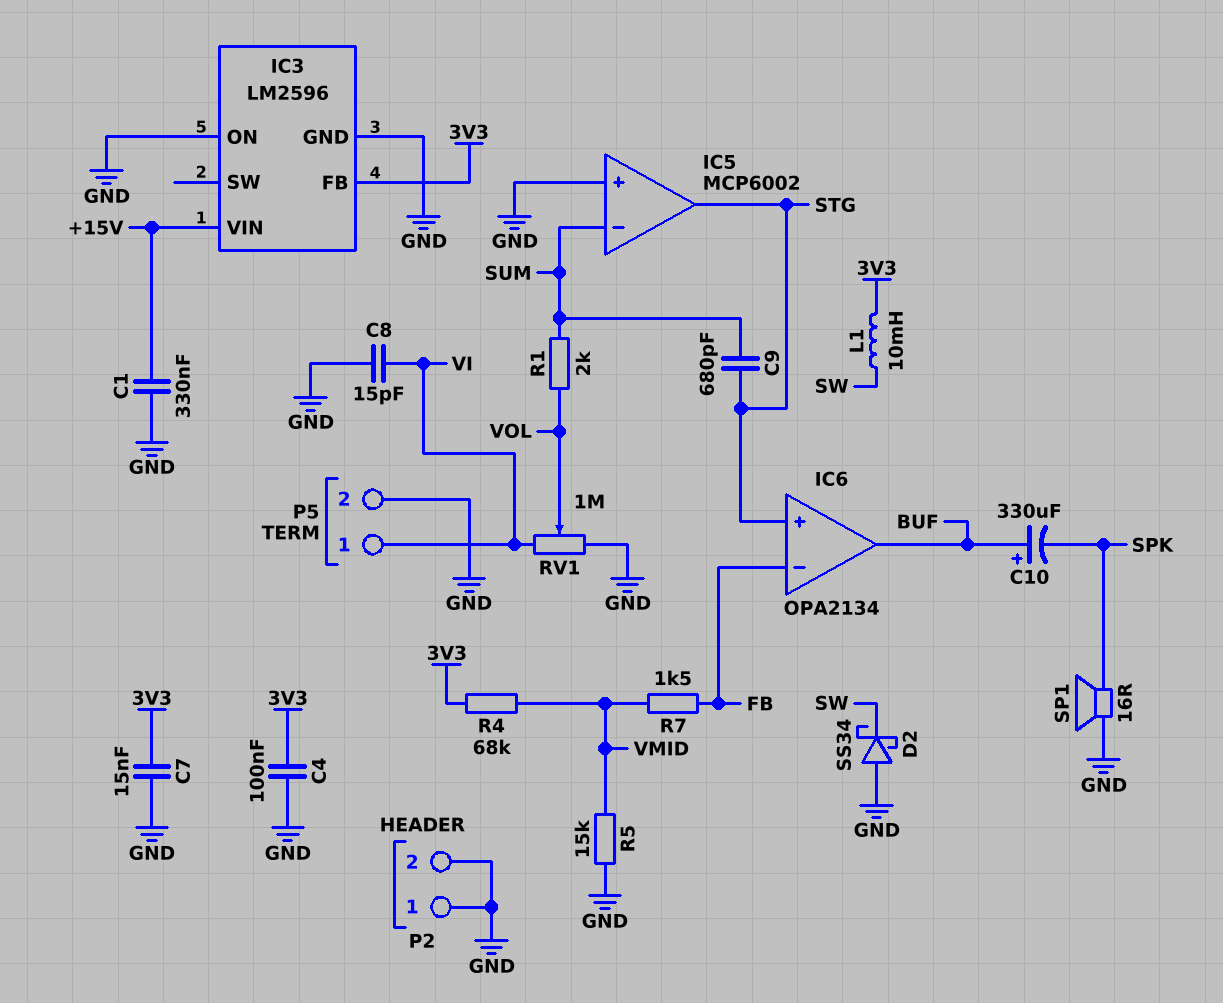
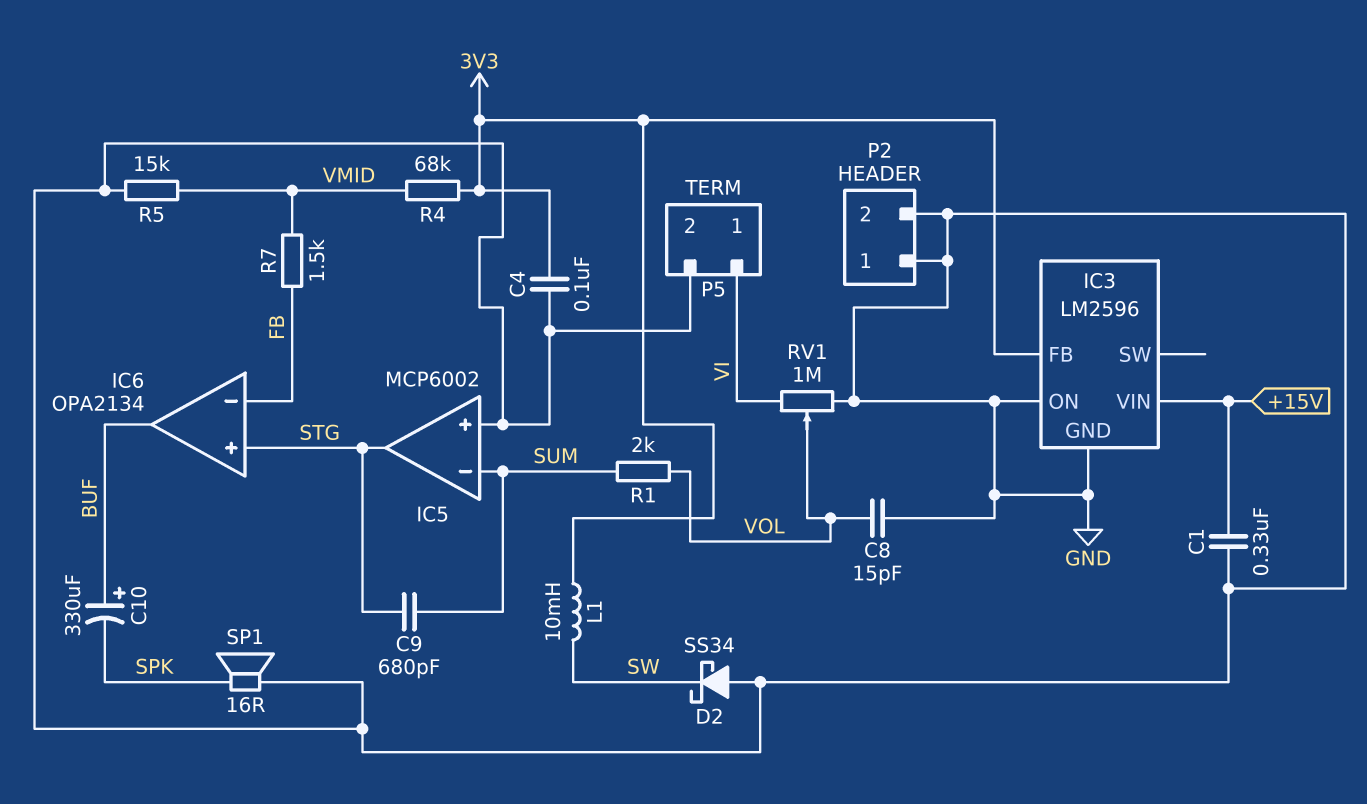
C7: 15nF (3V3, GND) -> none
C8: 15pF (GND, VI) -> 15pF (GND, VOL)

